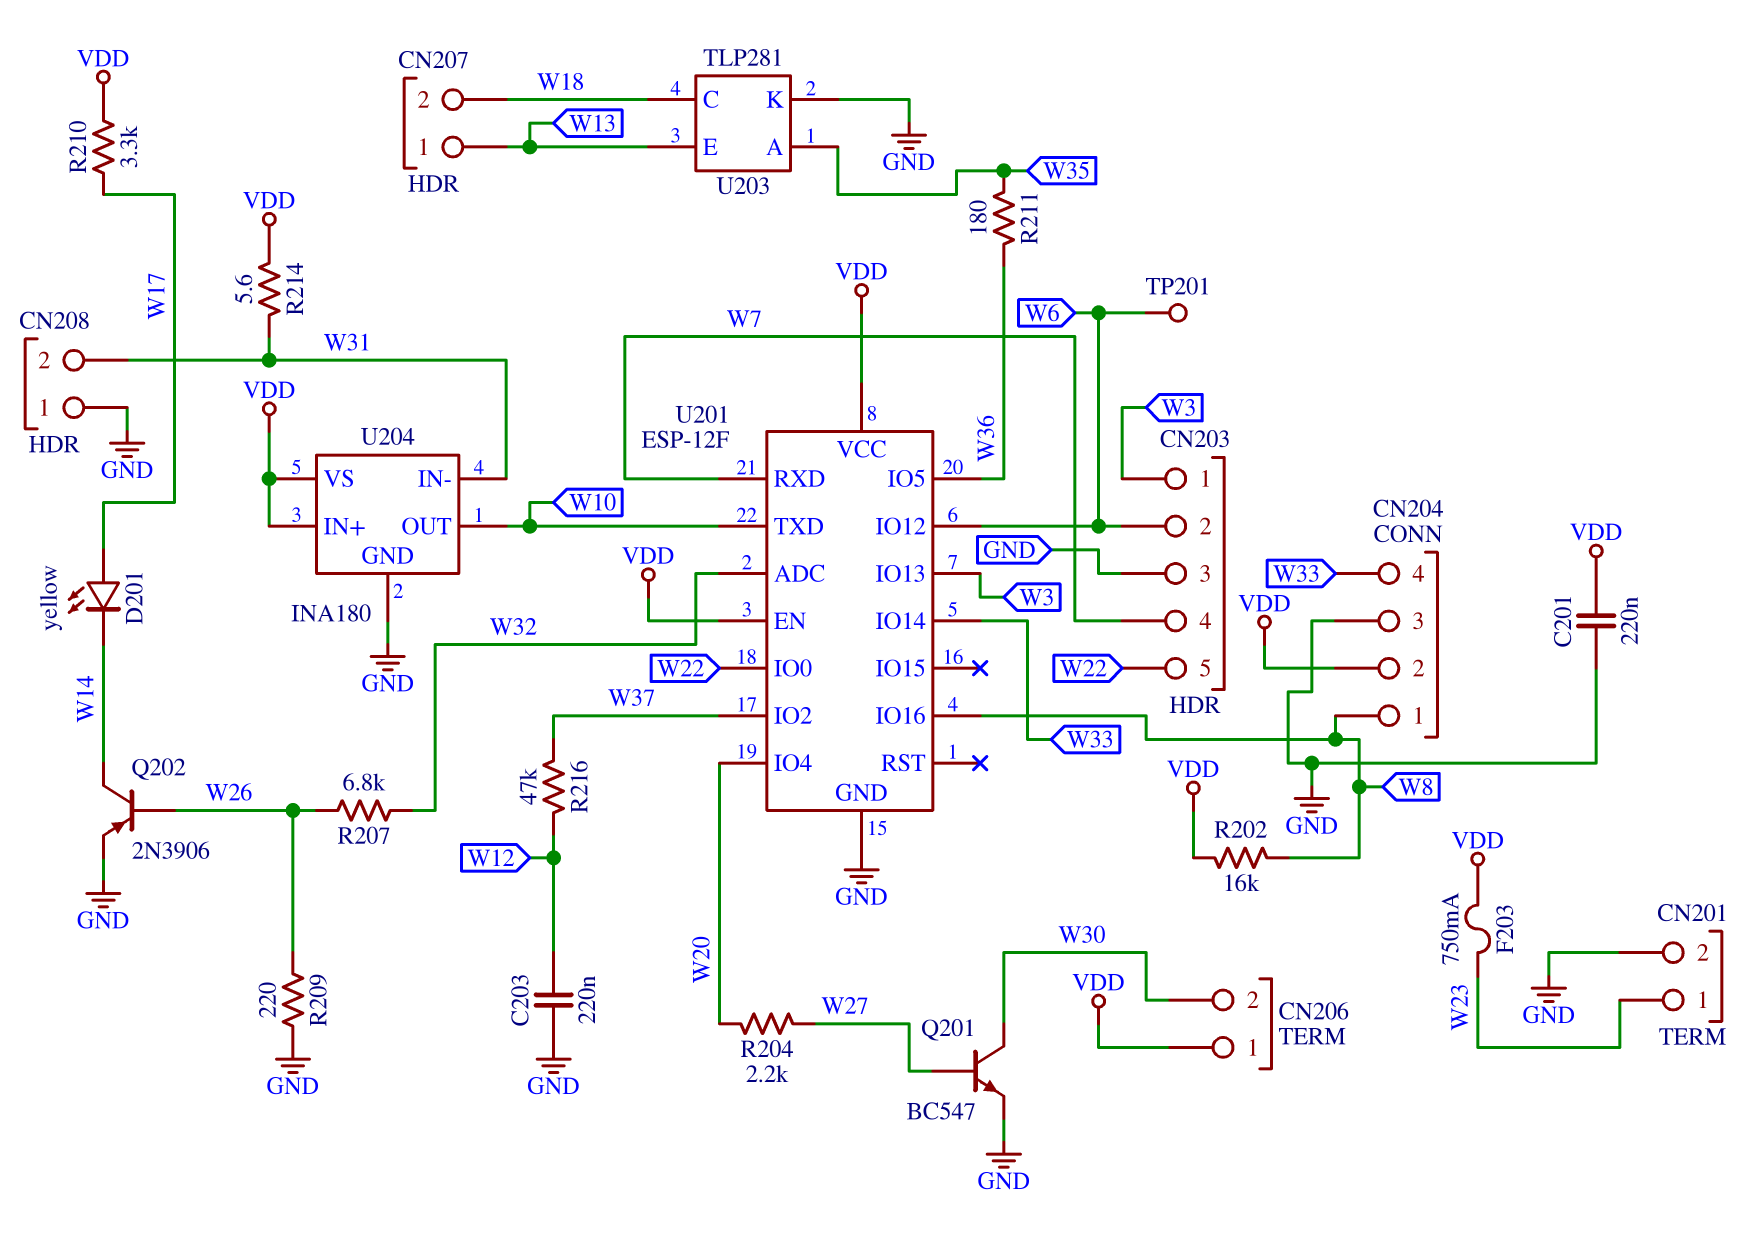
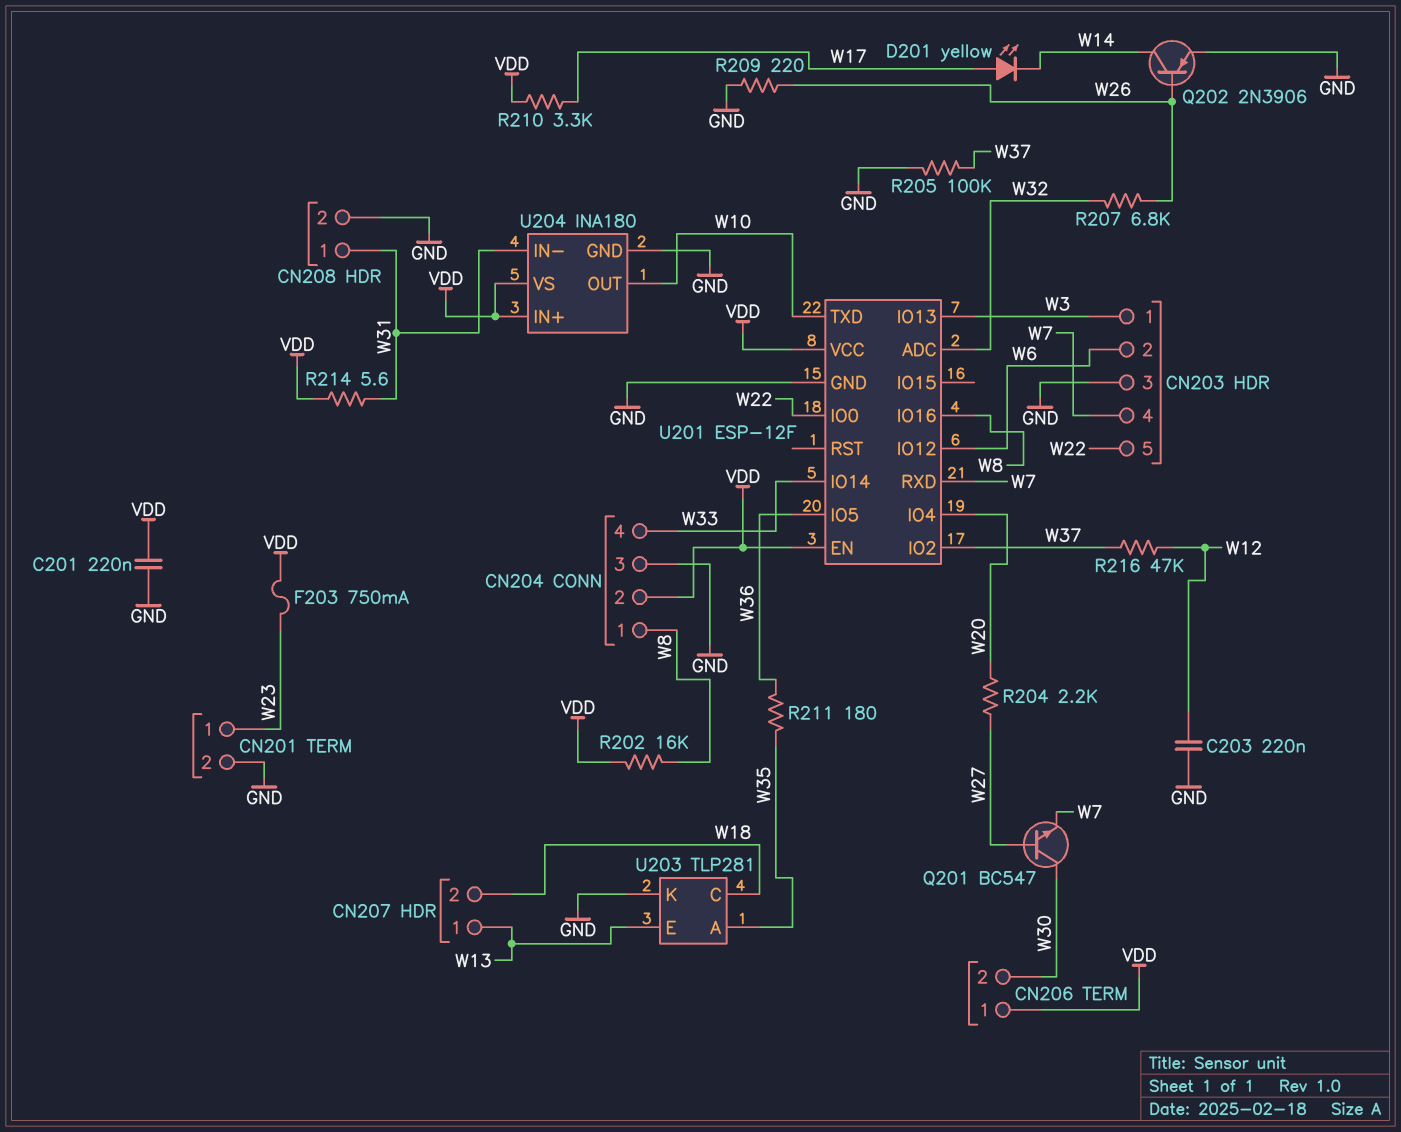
CN208 pin 1: GND -> W31
CN208 pin 2: W31 -> GND
Q201: NPN BC547 (B W27, C W30, E GND) -> NPN BC547 (B W27, C W30, E W7)
R205: none -> 100k (GND, W37)
TP201: test point (W6) -> none

